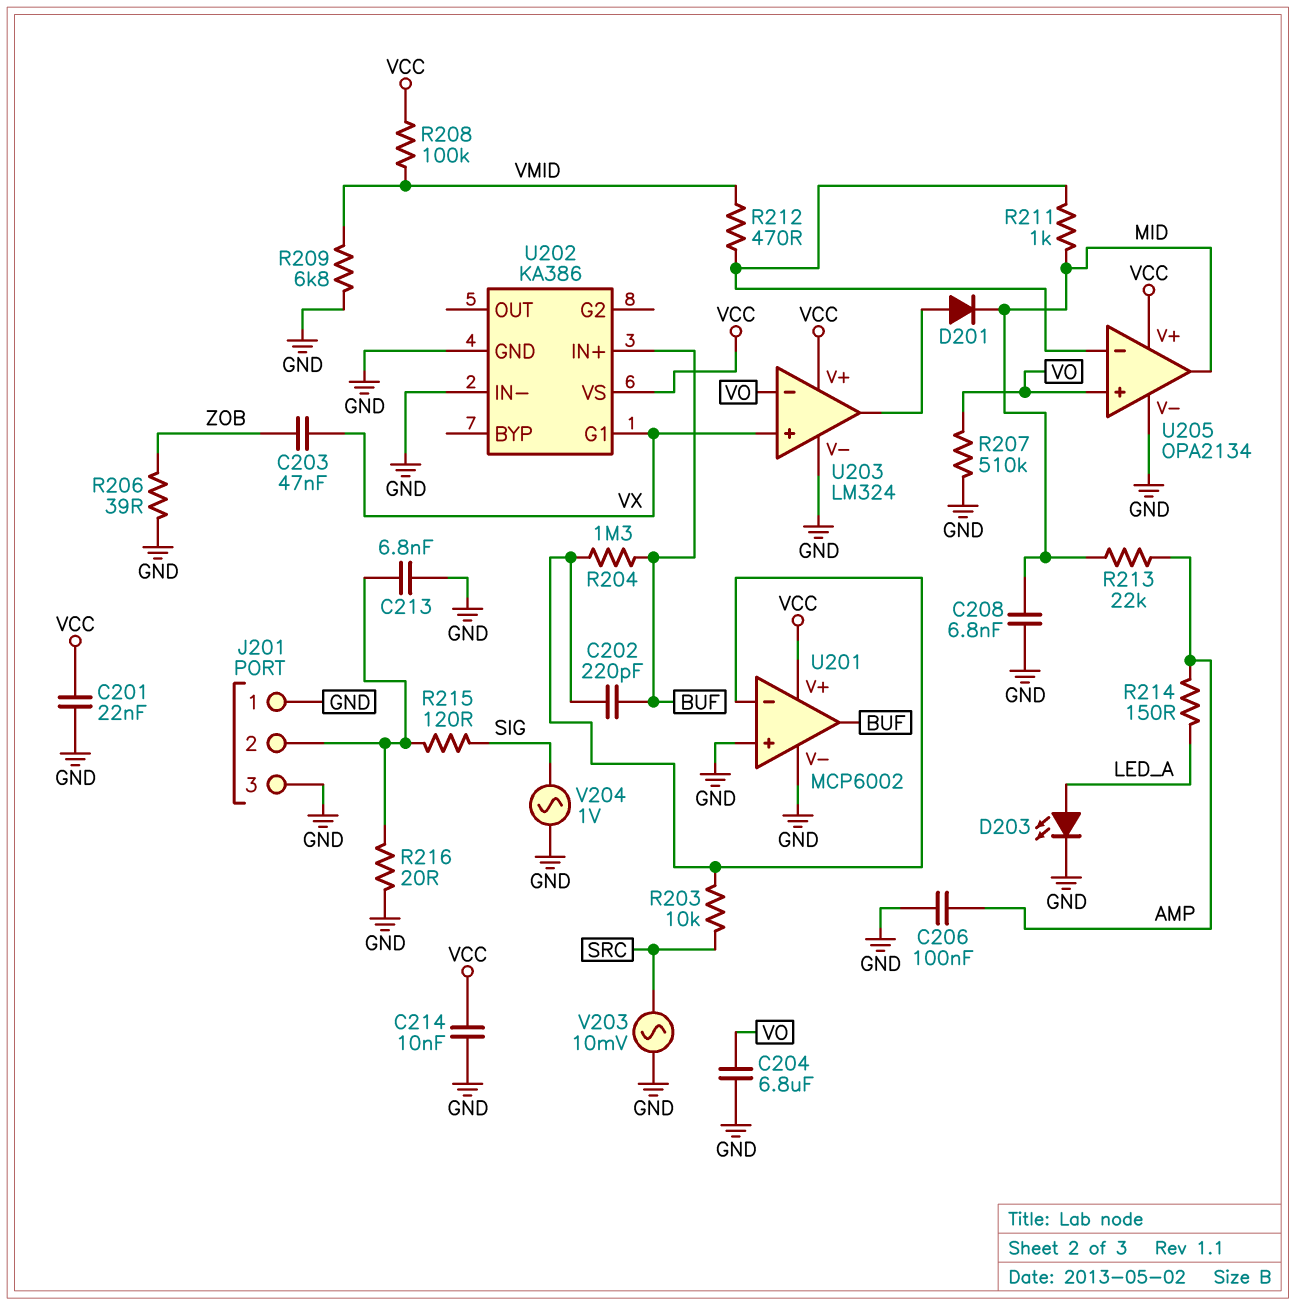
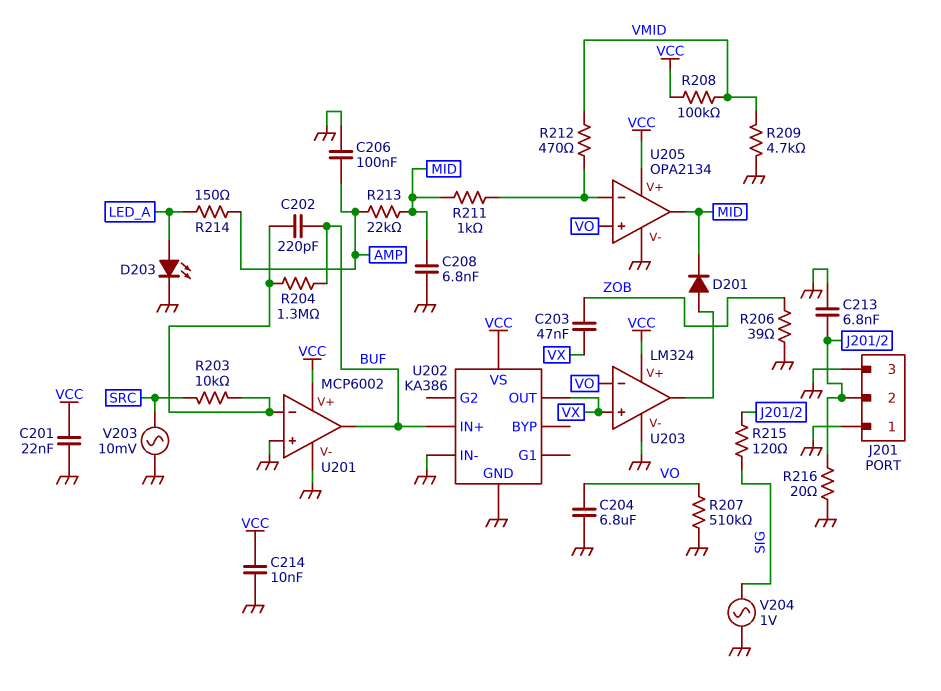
R209: 6.8k (GND, VMID) -> 4.7k (GND, VMID)
U202 pin G1: VX -> none
U202 pin OUT: none -> VX

